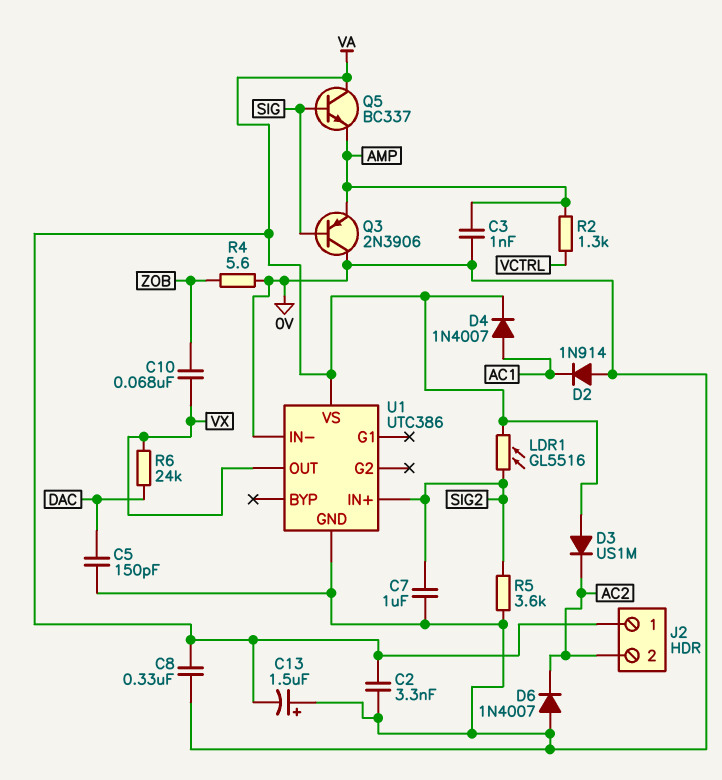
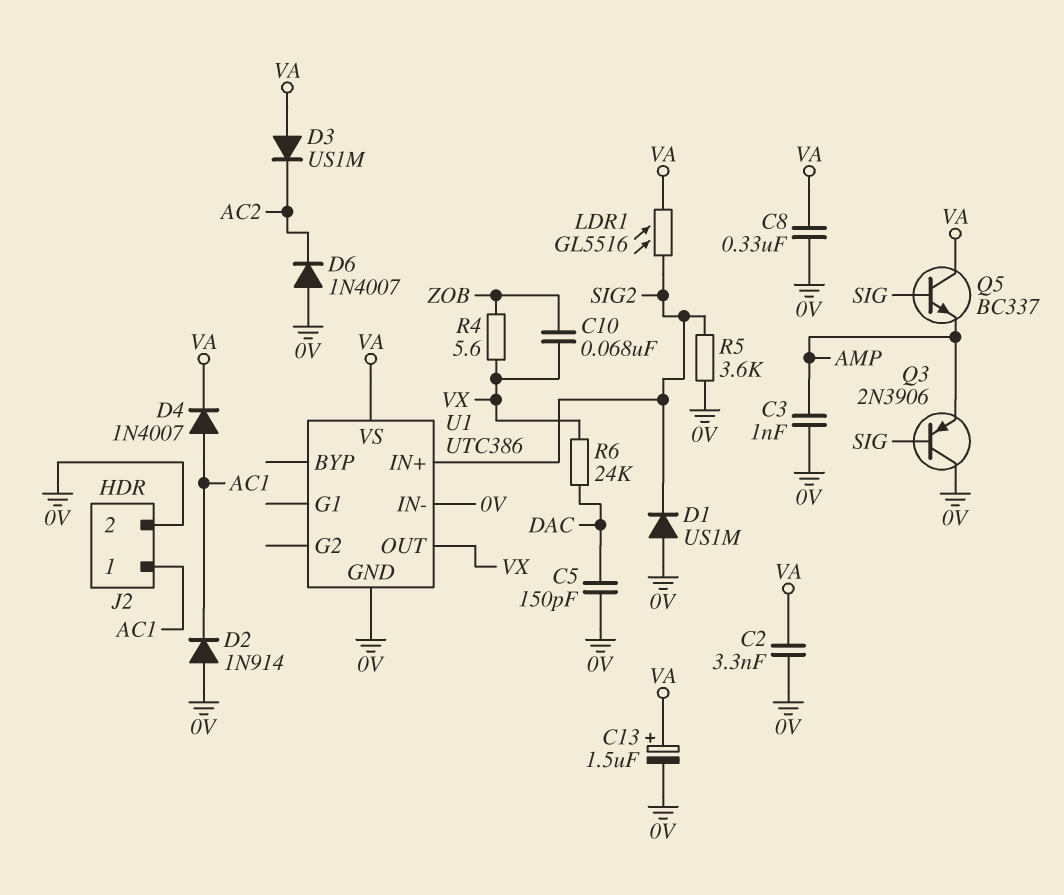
C7: 1uF (0V, SIG2) -> none
C13: 1.5uF (plus 0V, minus VA) -> 1.5uF (plus VA, minus 0V)
D1: none -> diode US1M (A 0V, K SIG2)
J2 pin 1: VA -> AC1
J2 pin 2: AC2 -> 0V
R2: 1.3k (AMP, VCTRL) -> none
R4: 5.6 (0V, ZOB) -> 5.6 (VX, ZOB)

